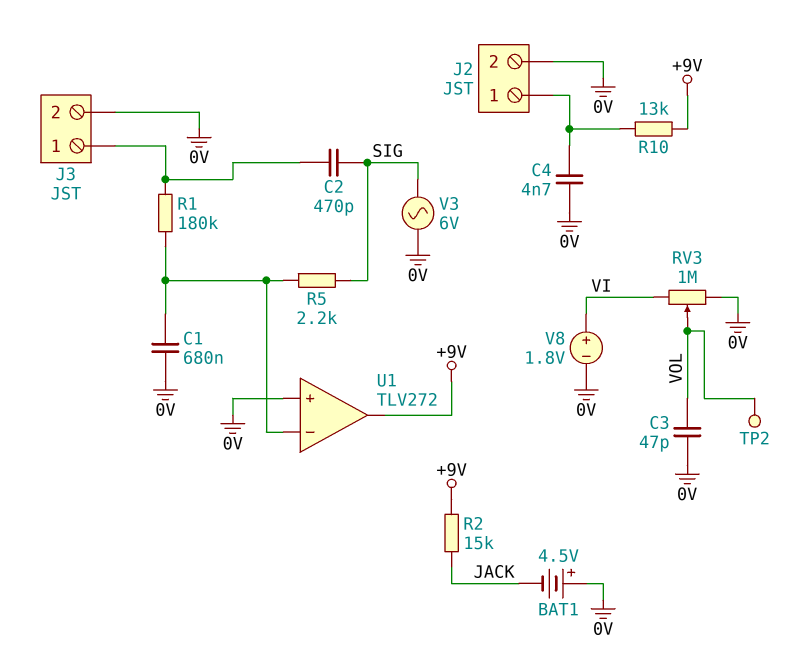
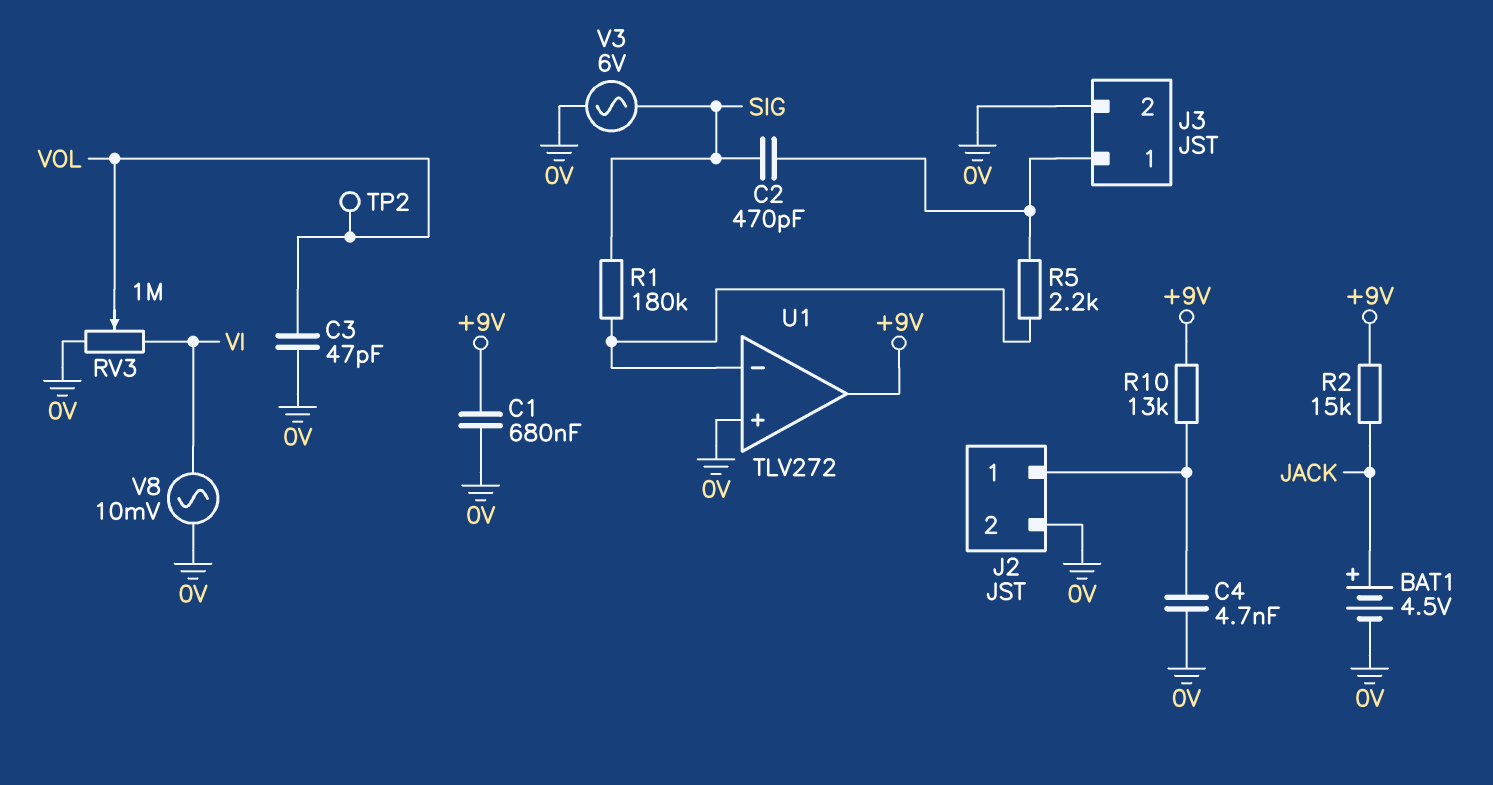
BAT1: 4.5V (plus 0V, minus JACK) -> 4.5V (plus JACK, minus 0V)
C1: 680nF (0V, U1/in-) -> 680nF (+9V, 0V)
R1: 180k (J3/1, U1/in-) -> 180k (SIG, U1/in-)
R5: 2.2k (SIG, U1/in-) -> 2.2k (J3/1, U1/in-)
V8: 1.8V (plus VI, minus 0V) -> AC 10mV (0V, VI)

